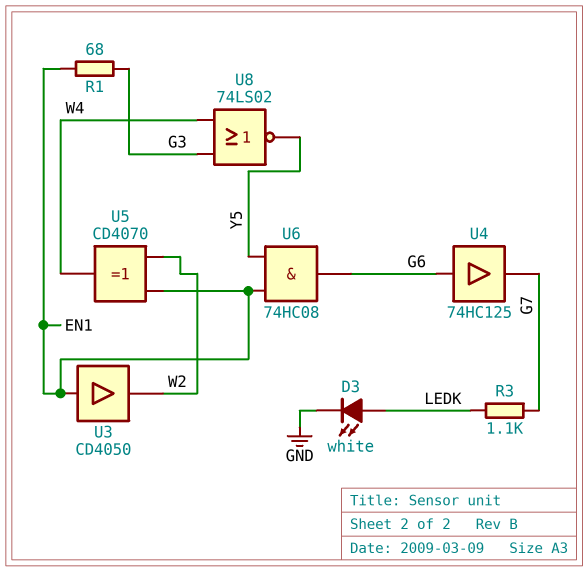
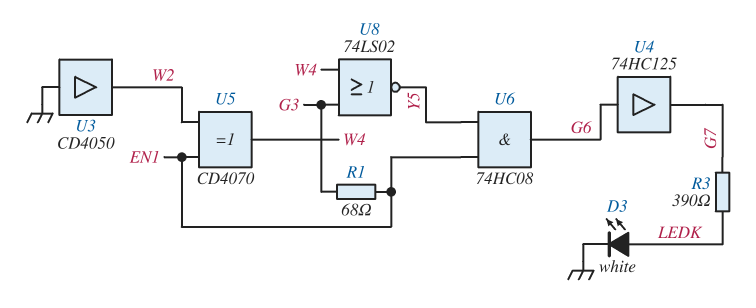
R3: 1.1k (G7, LEDK) -> 390 (G7, LEDK)
U3: buffer CD4050 (in EN1, out W2) -> buffer CD4050 (in GND, out W2)

